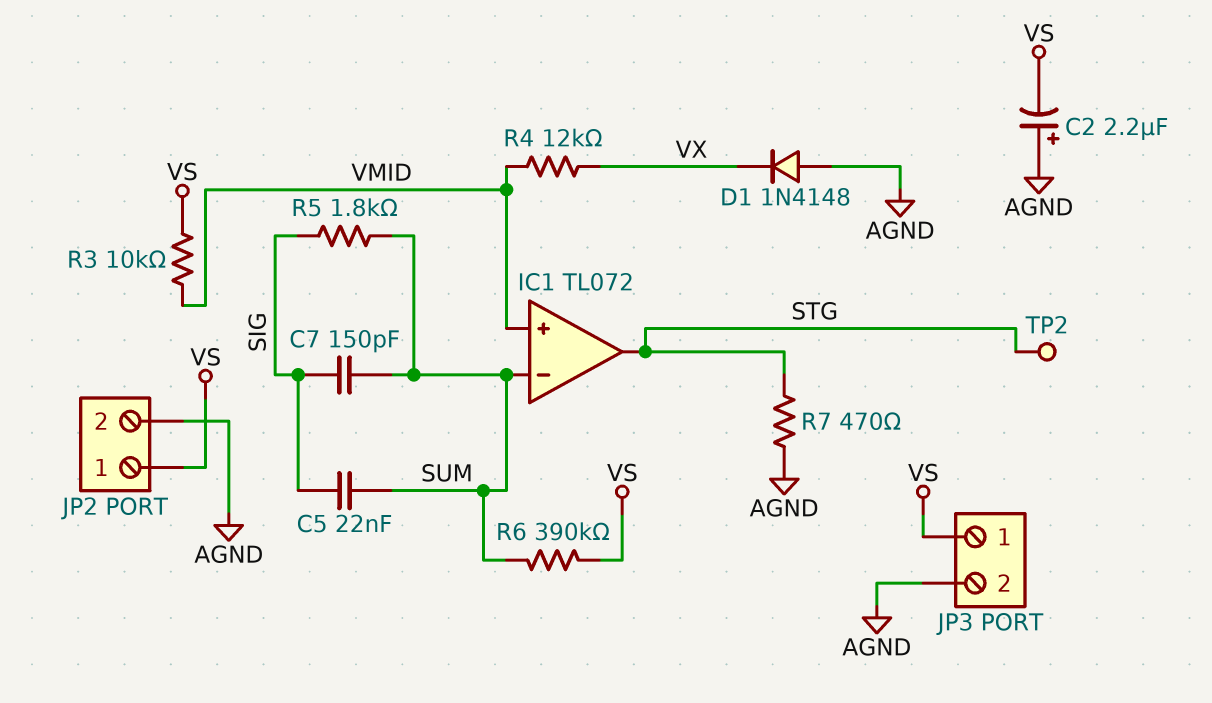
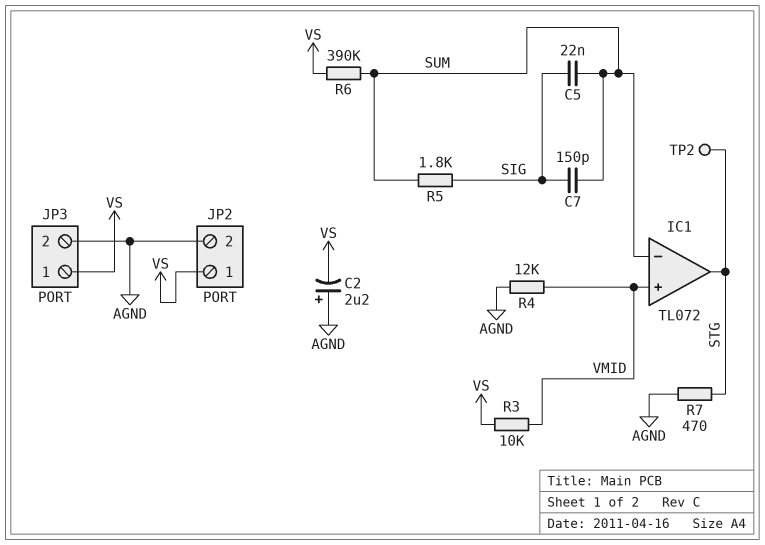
D1: diode 1N4148 (A AGND, K VX) -> none
R4: 12k (VMID, VX) -> 12k (AGND, VMID)

